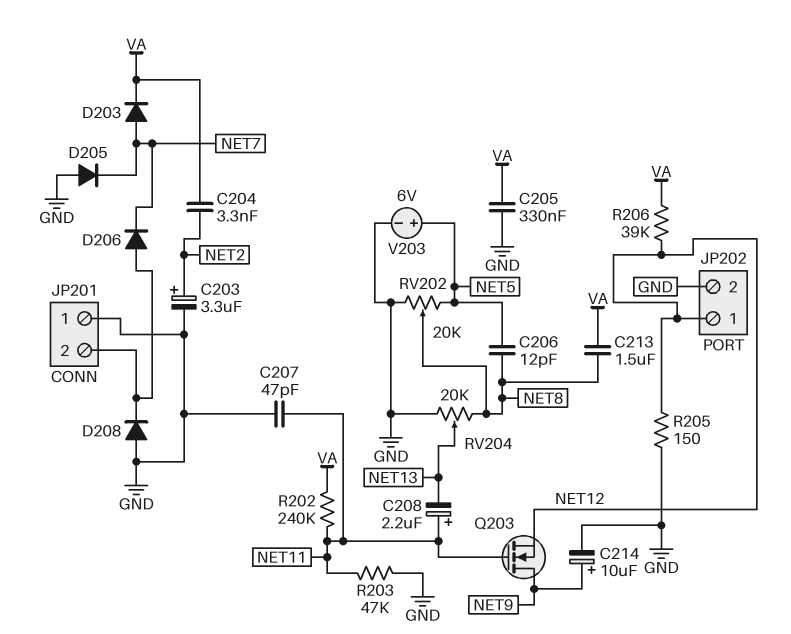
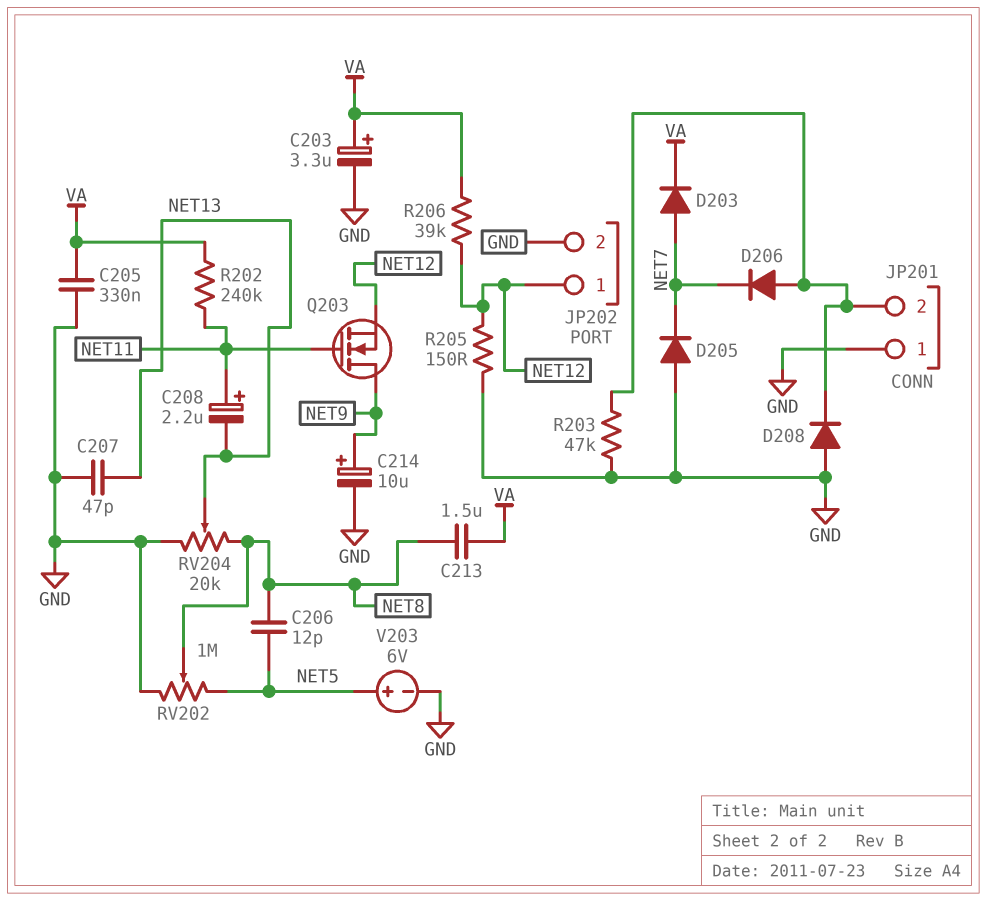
C203: 3.3uF (plus NET2, minus GND) -> 3.3uF (plus VA, minus GND)
C204: 3.3nF (NET2, VA) -> none
C207: 47pF (GND, NET11) -> 47pF (GND, NET13)
R203: 47k (GND, NET11) -> 47k (GND, JP201/2)
RV202: 20k (GND, NET5, wiper NET8) -> 1M (GND, NET5, wiper NET8)

